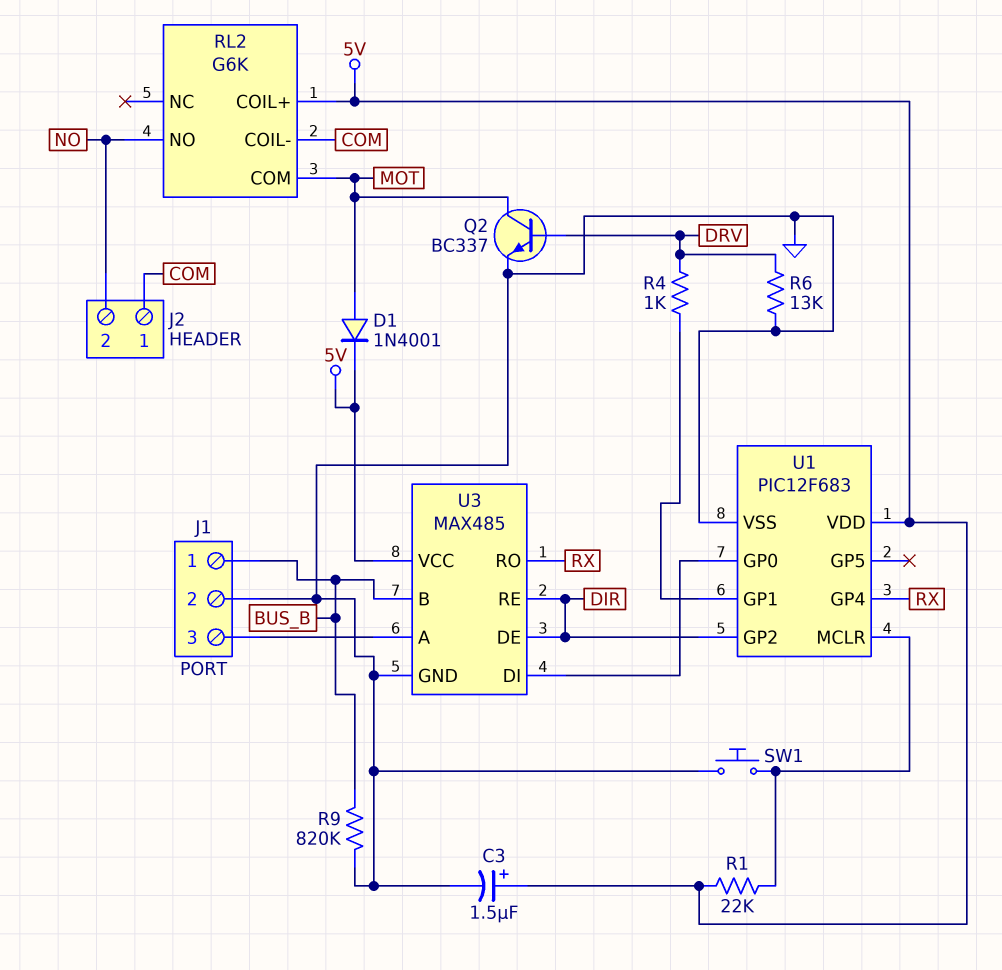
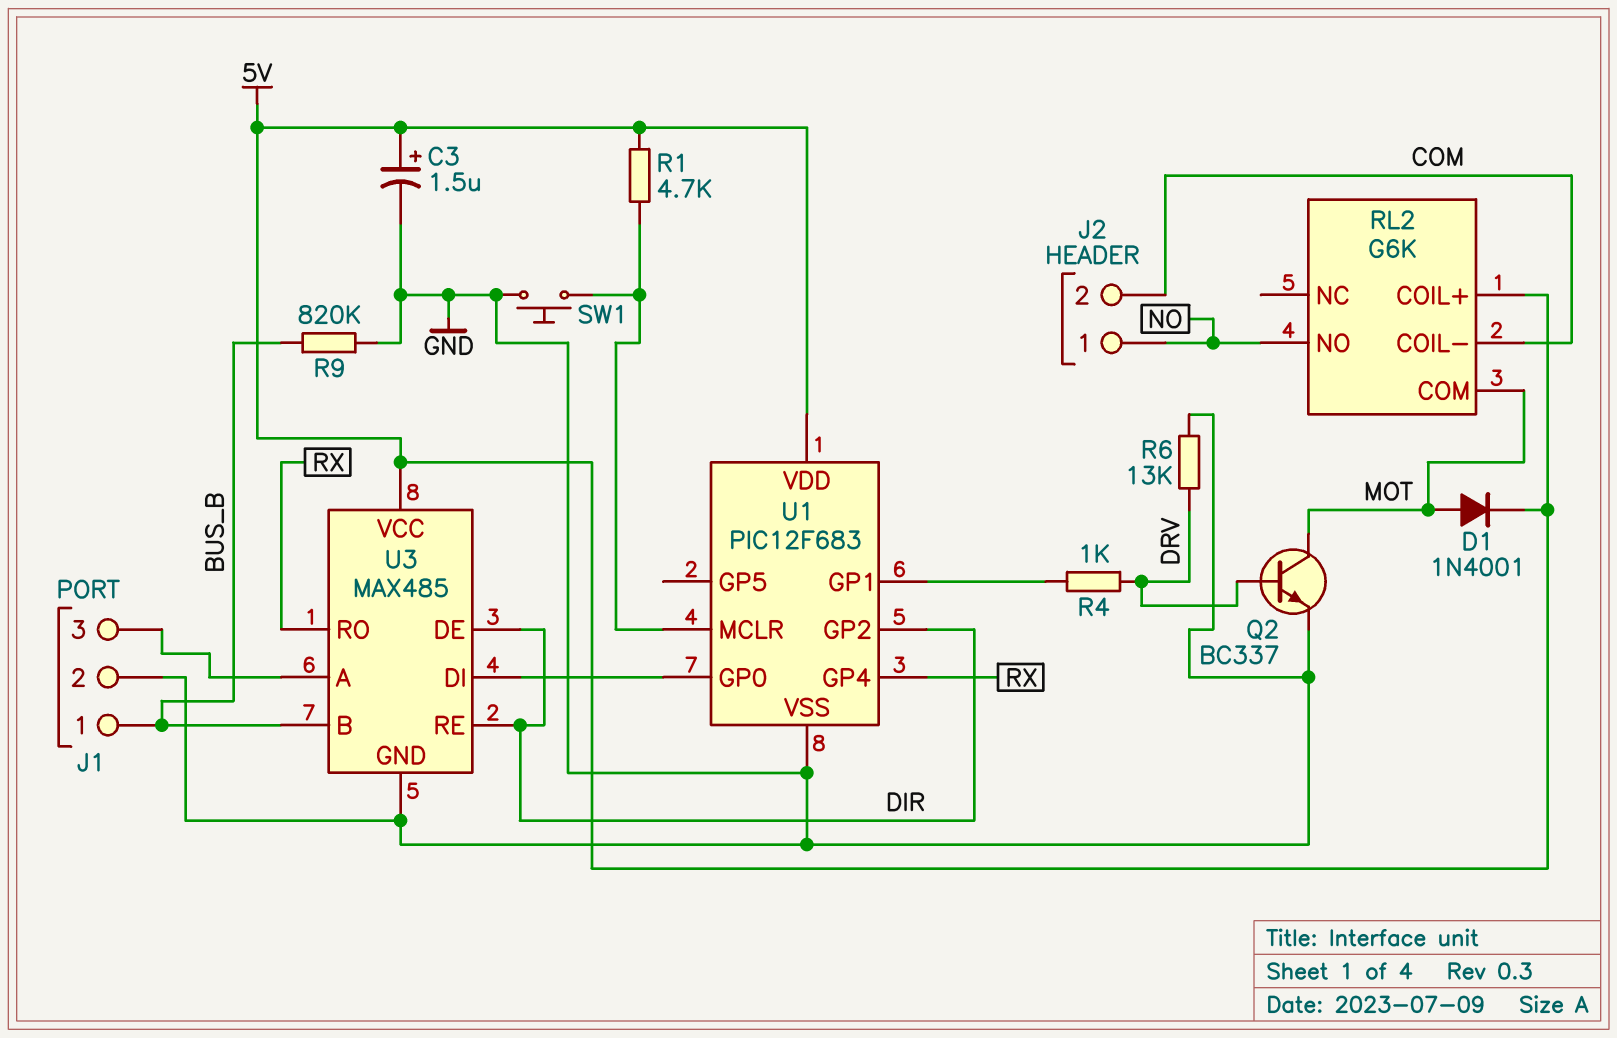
J2 pin 1: COM -> NO
J2 pin 2: NO -> COM
R1: 22k (5V, U1/MCLR) -> 4.7k (5V, U1/MCLR)

